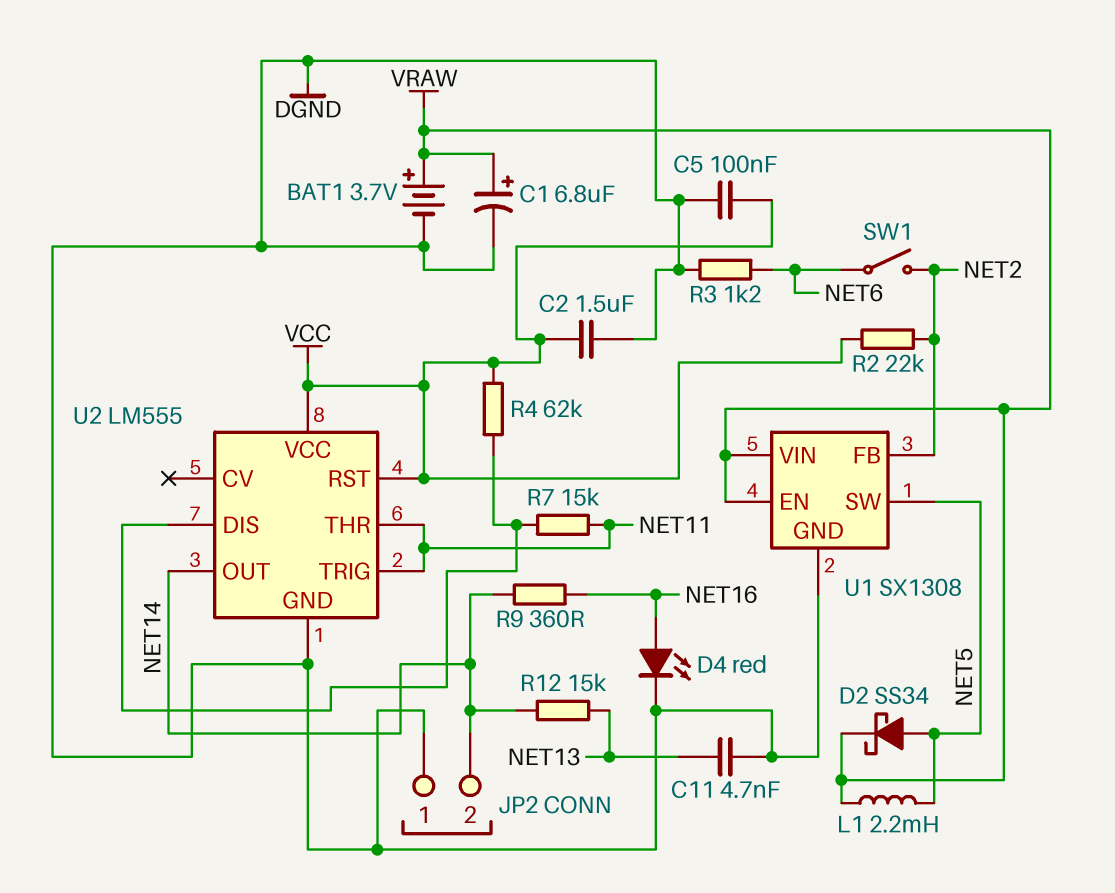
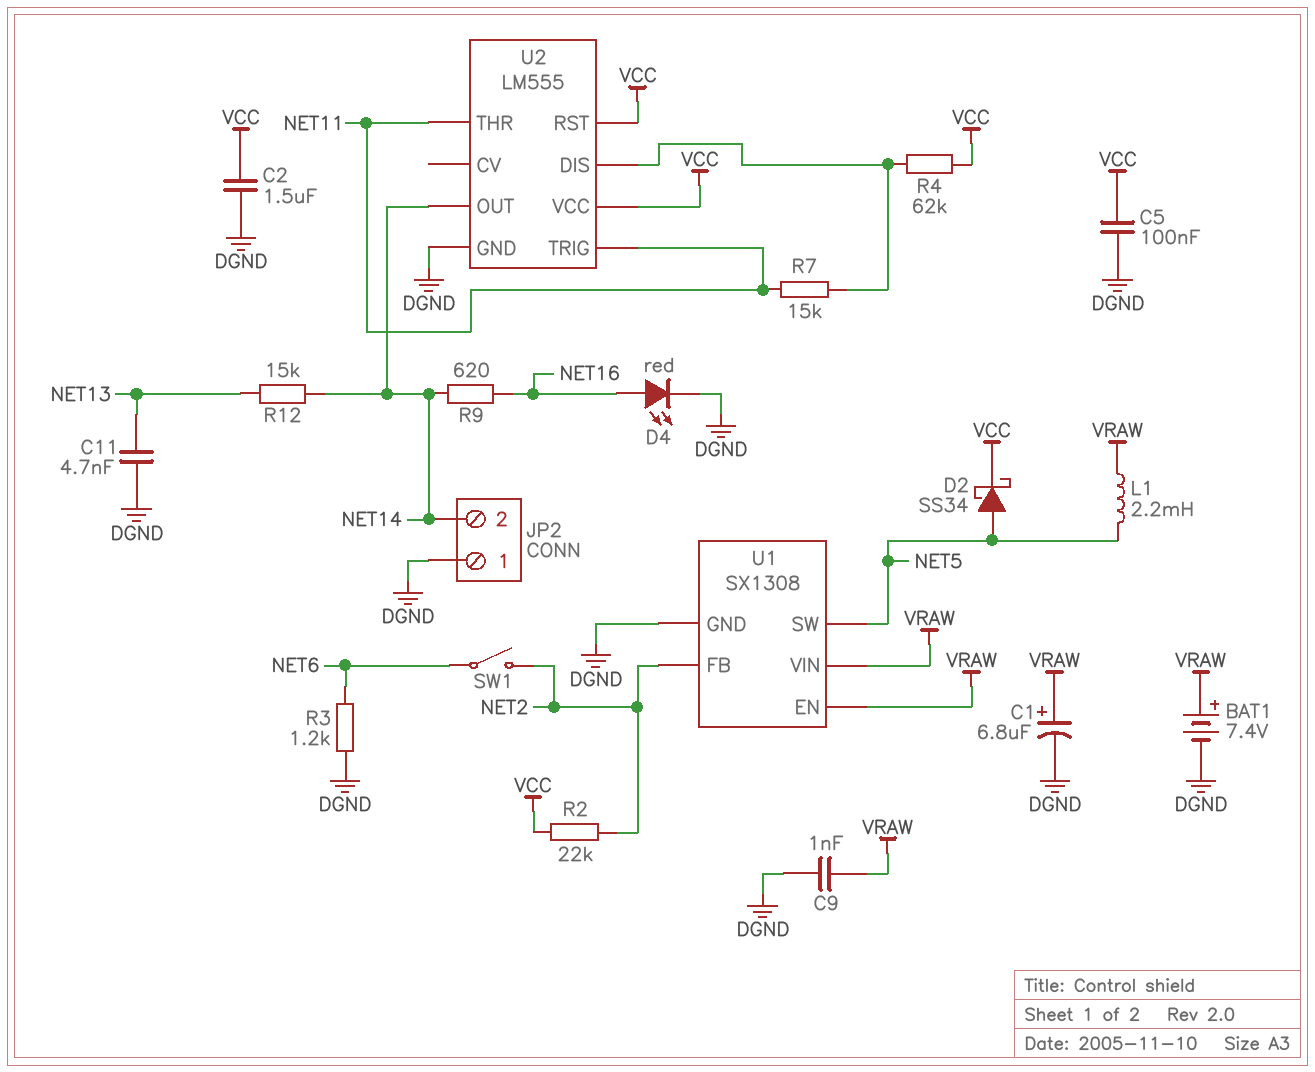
BAT1: 3.7V (plus VRAW, minus DGND) -> 7.4V (plus VRAW, minus DGND)
C9: none -> 1nF (DGND, VRAW)
D2: schottky SS34 (A NET5, K VRAW) -> schottky SS34 (A NET5, K VCC)
R9: 360 (NET14, NET16) -> 620 (NET14, NET16)

